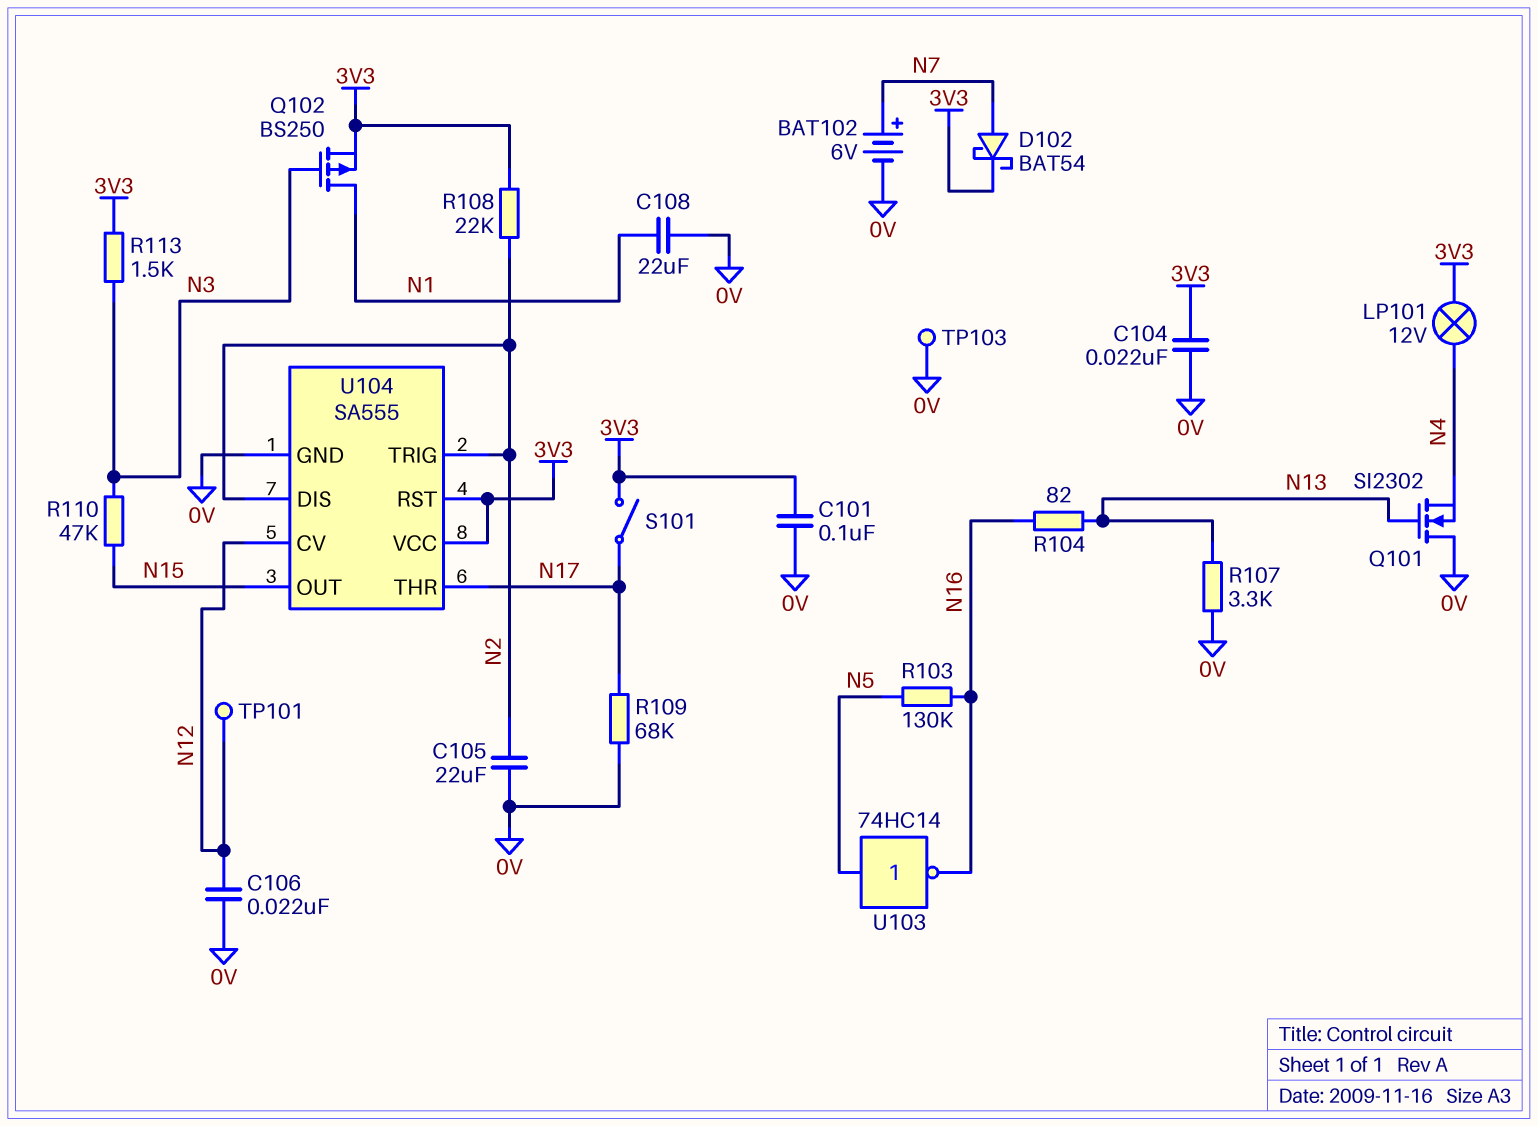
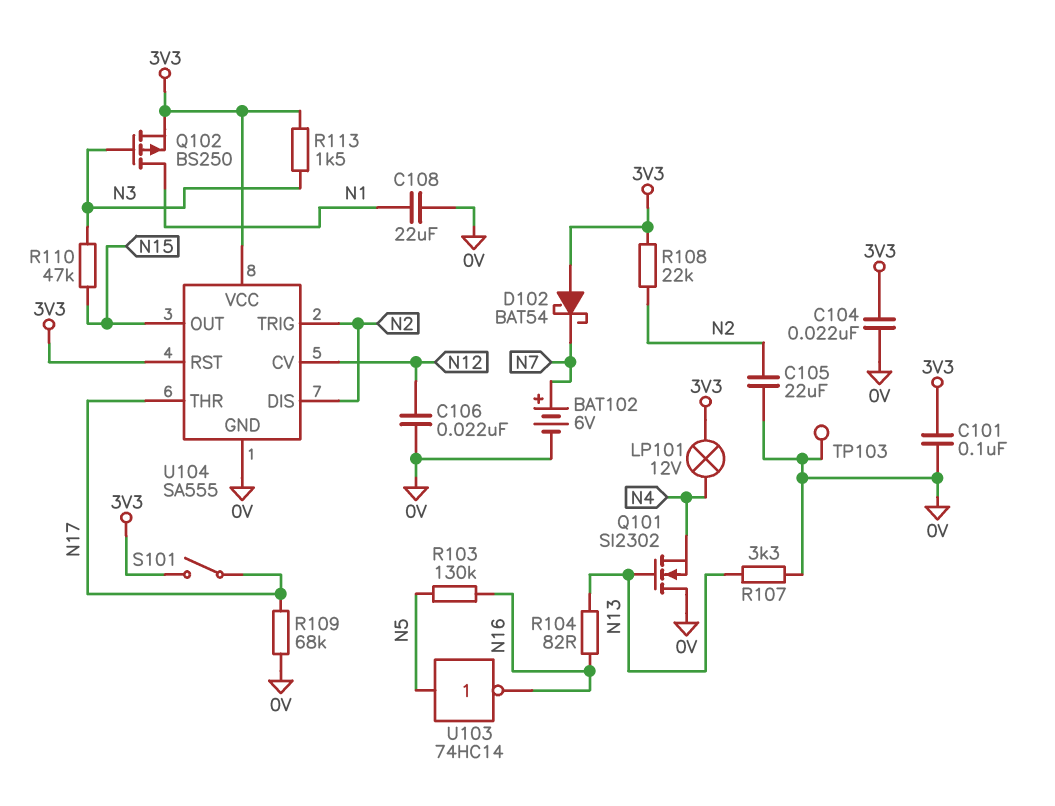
D102: schottky BAT54 (A N7, K 3V3) -> schottky BAT54 (A 3V3, K N7)
TP101: test point (N12) -> none

